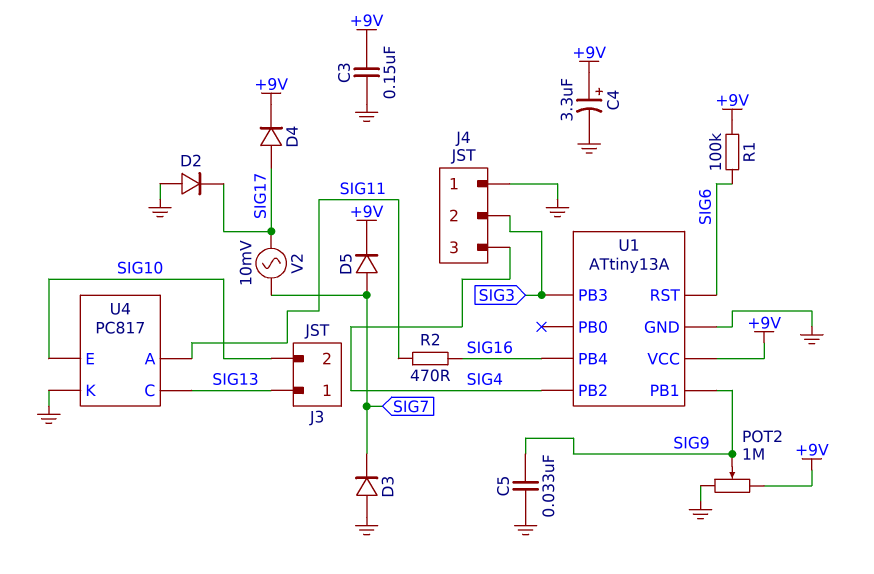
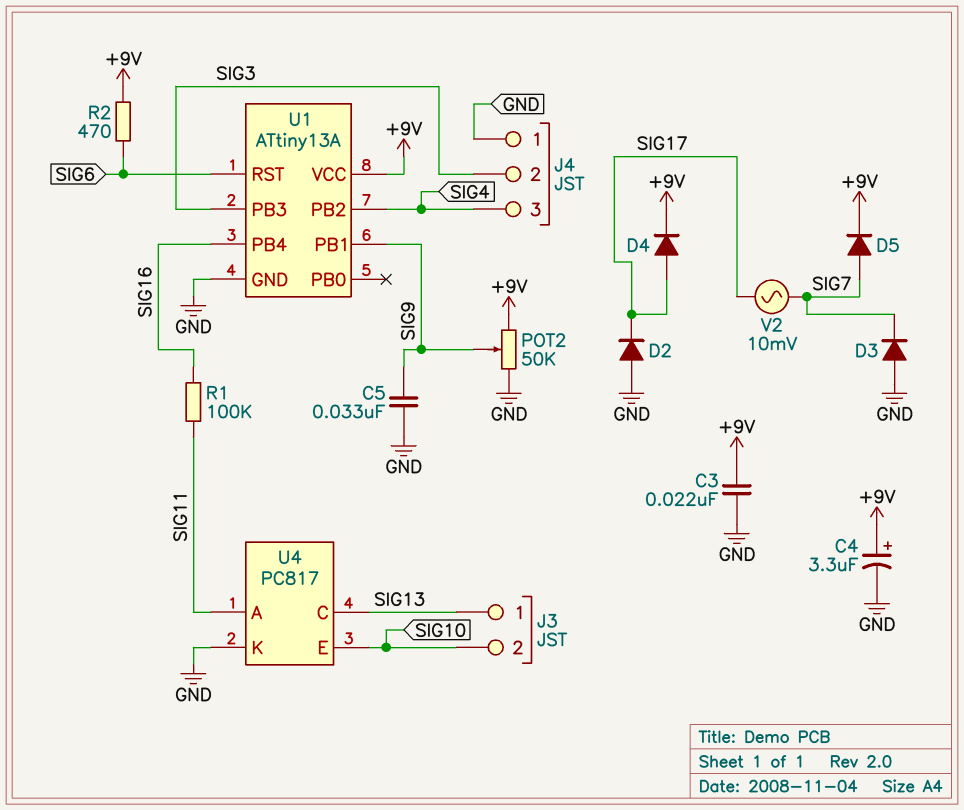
C3: 150nF (+9V, GND) -> 22nF (+9V, GND)
POT2: 1M (+9V, GND, wiper SIG9) -> 50k (+9V, GND, wiper SIG9)
R1: 100k (+9V, SIG6) -> 100k (SIG11, SIG16)
R2: 470 (SIG11, SIG16) -> 470 (+9V, SIG6)

